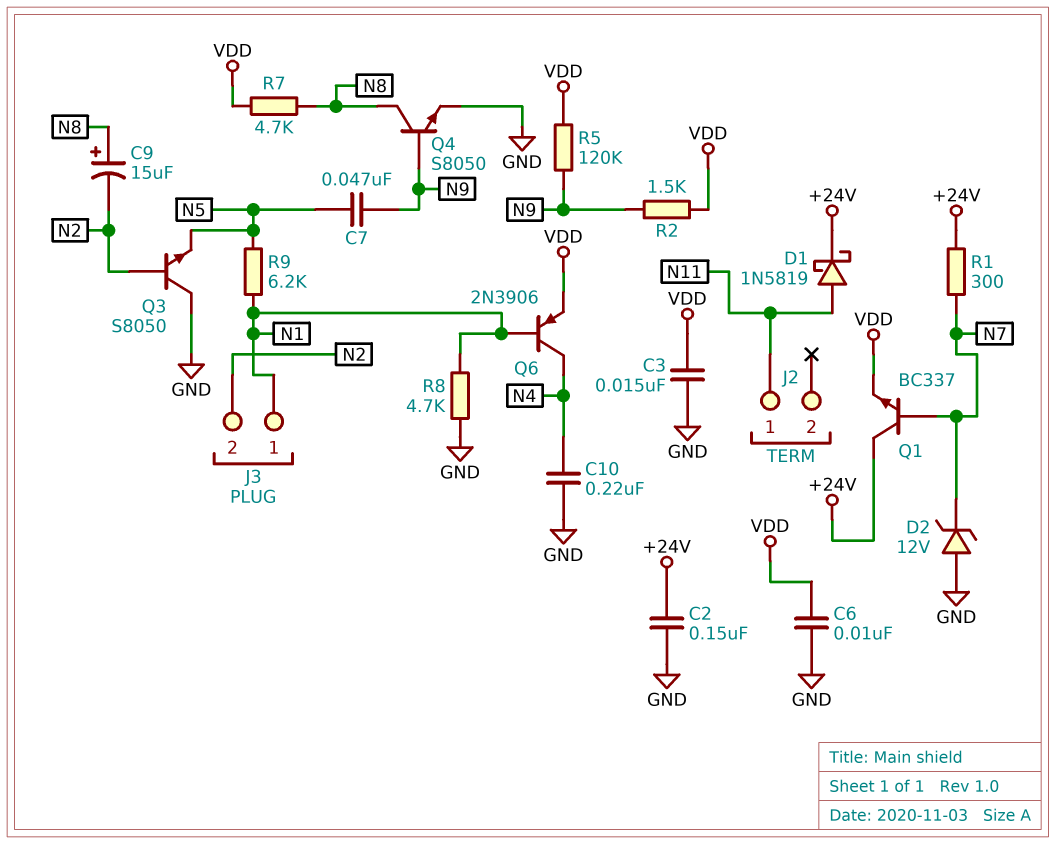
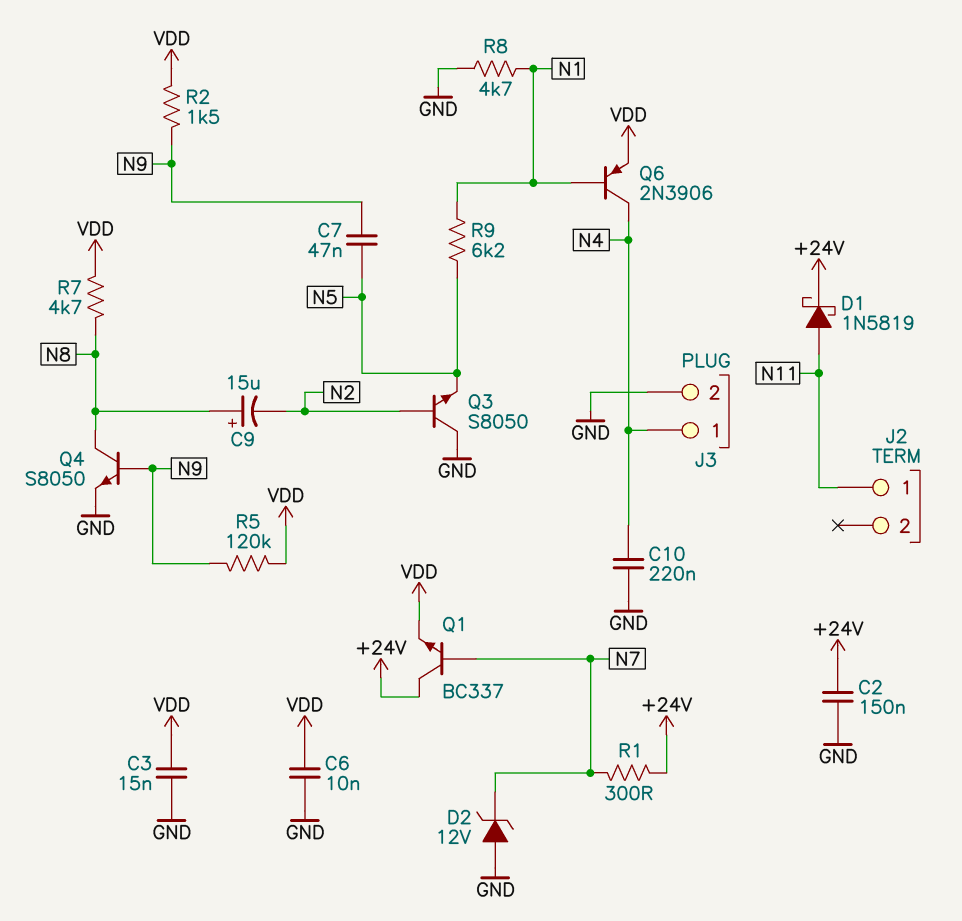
J3 pin 1: N1 -> N4
J3 pin 2: N2 -> GND

